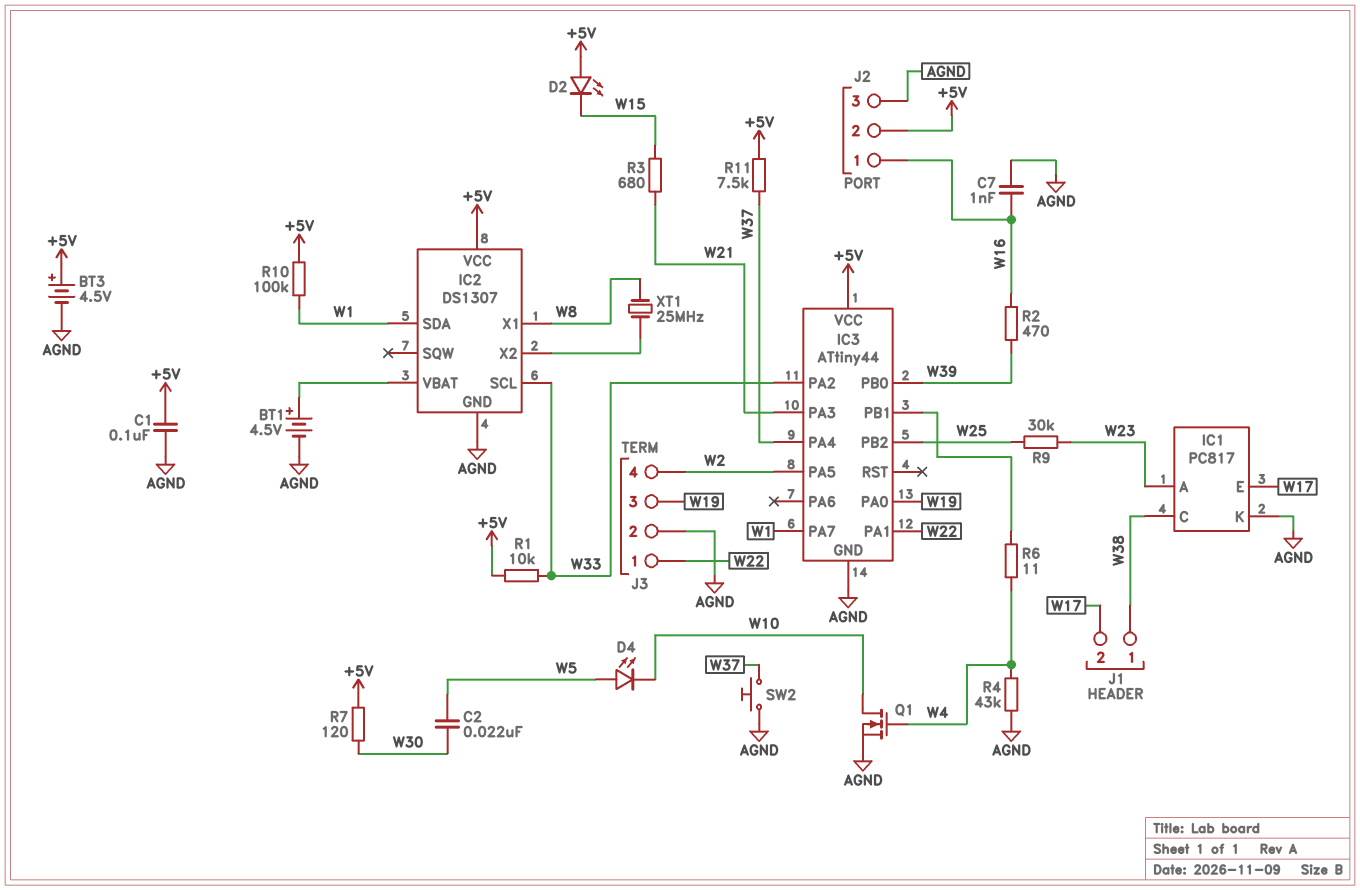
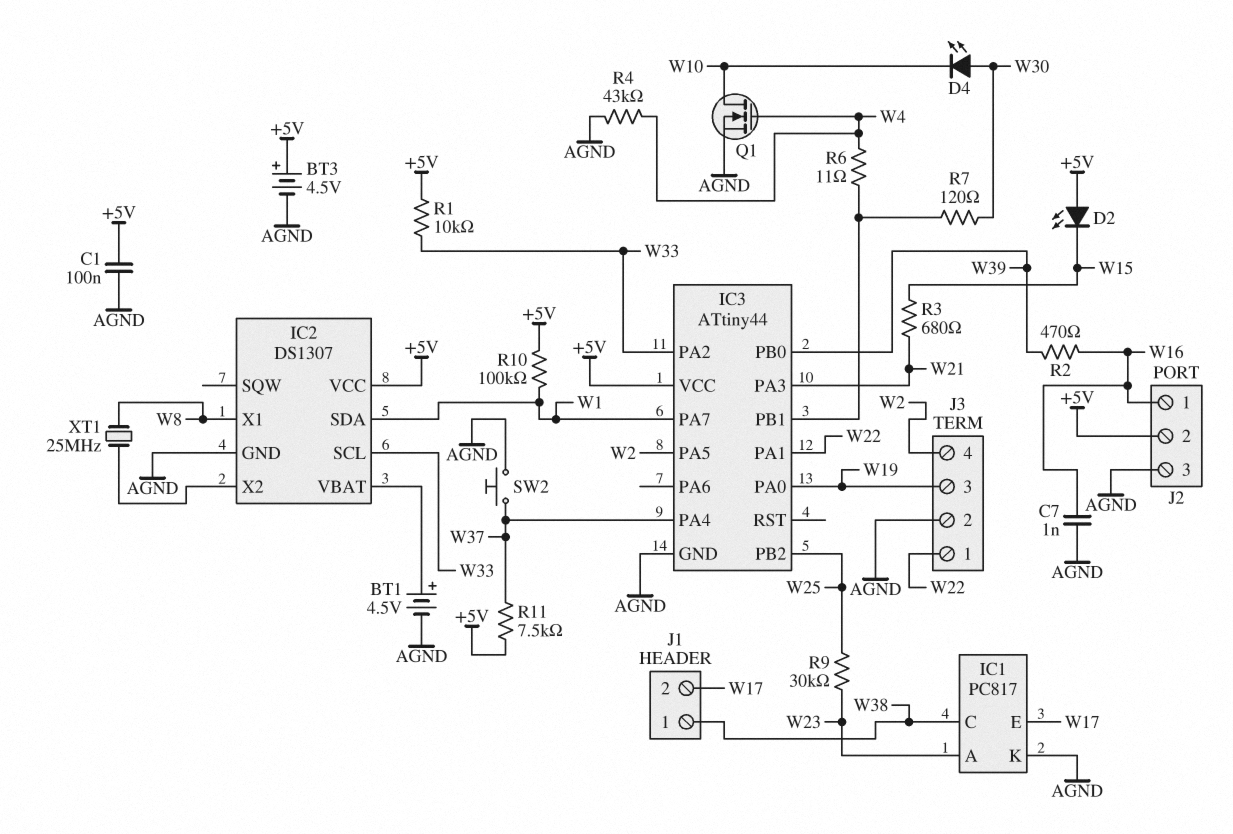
C2: 22nF (W5, W30) -> none
D4: LED (A W5, K W10) -> LED (A W30, K W10)
R7: 120 (+5V, W30) -> 120 (IC3/PB1, W30)

